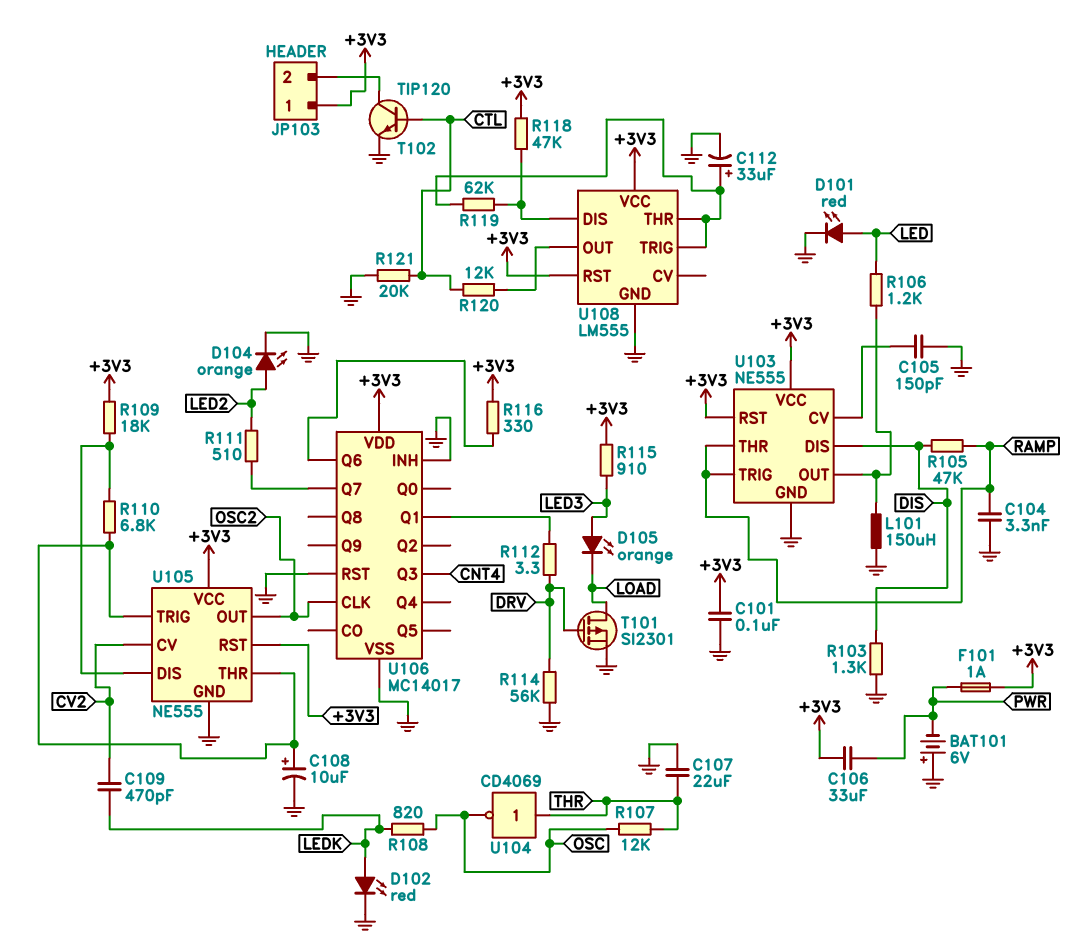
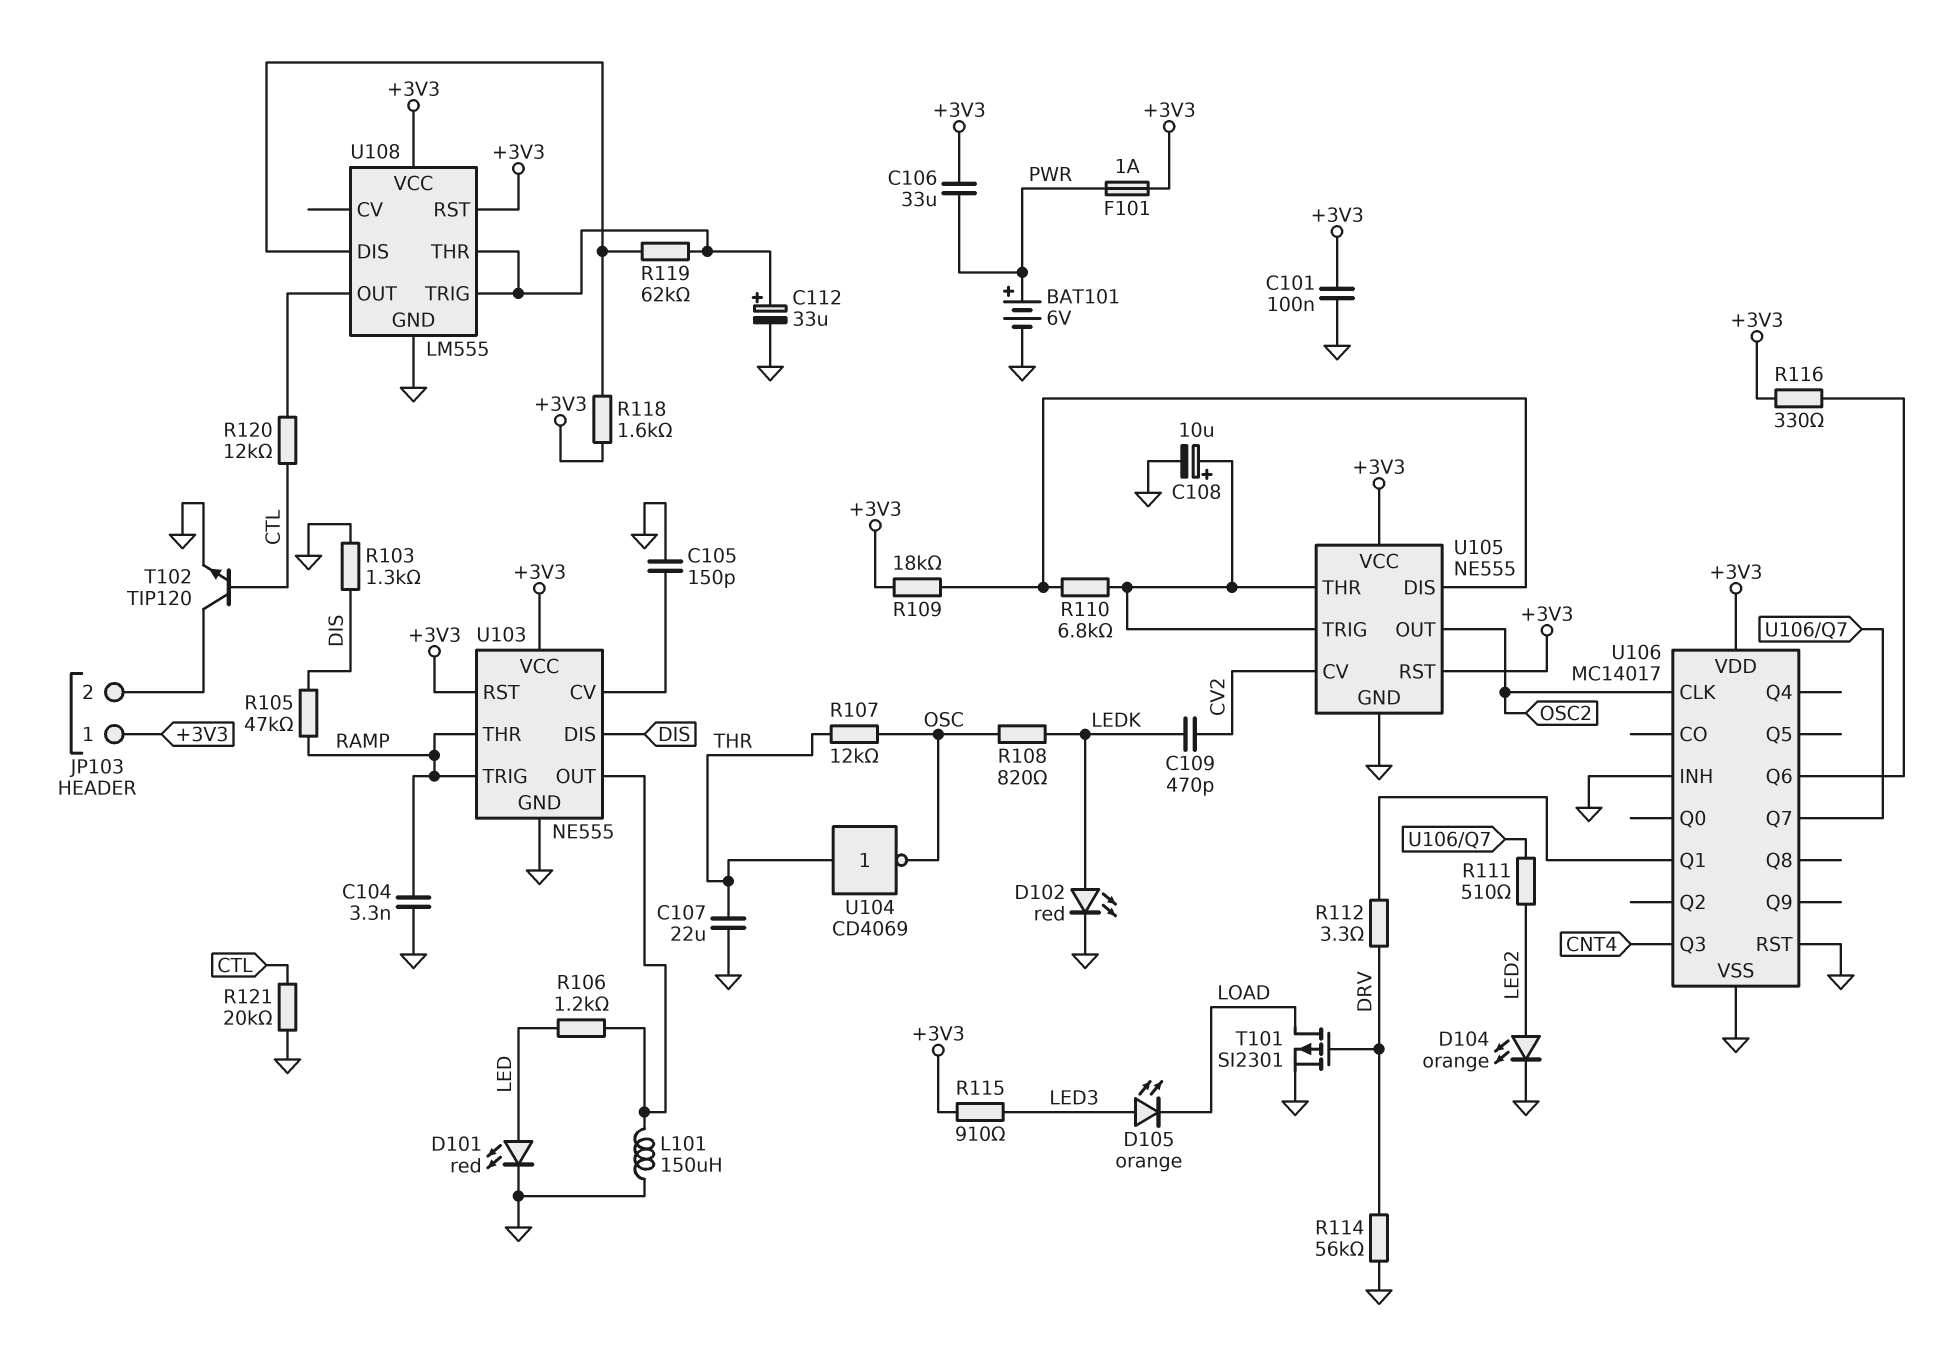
BAT101: 6V (plus GND, minus PWR) -> 6V (plus PWR, minus GND)
R118: 47k (+3V3, U108/DIS) -> 1.6k (+3V3, U108/DIS)

